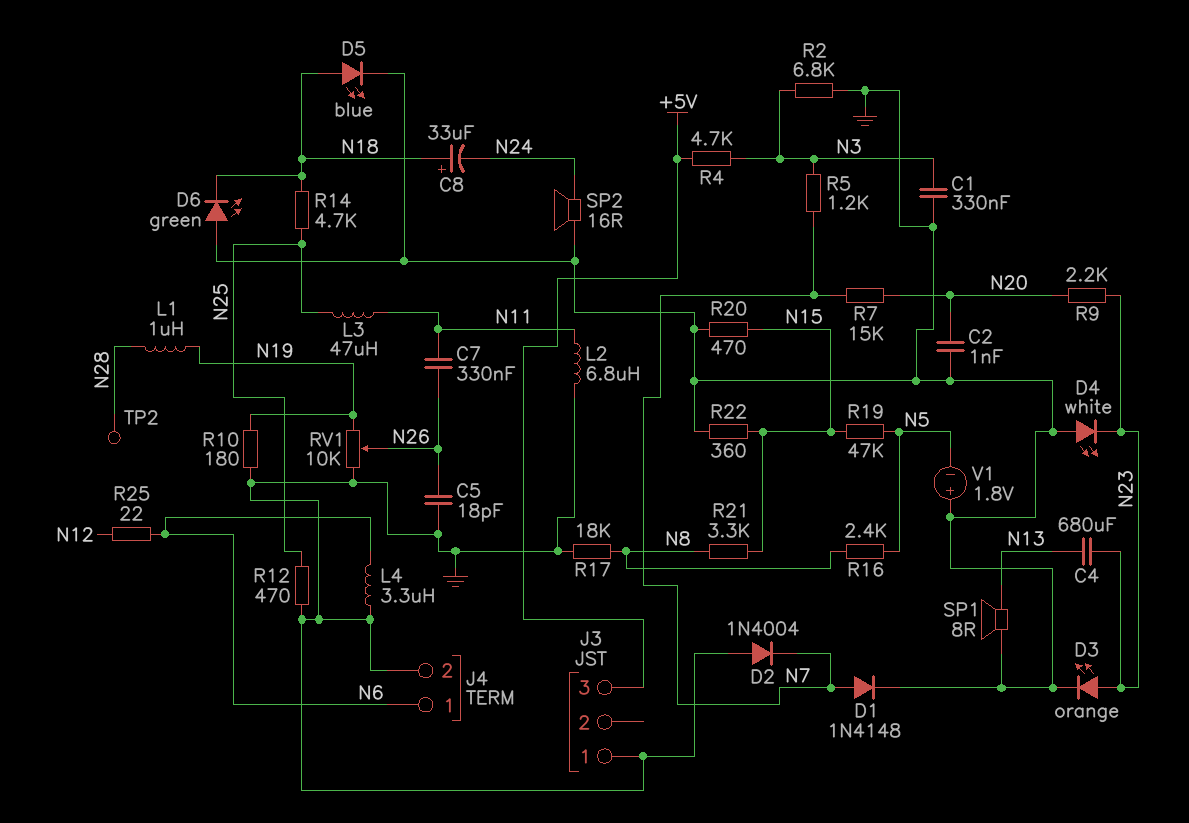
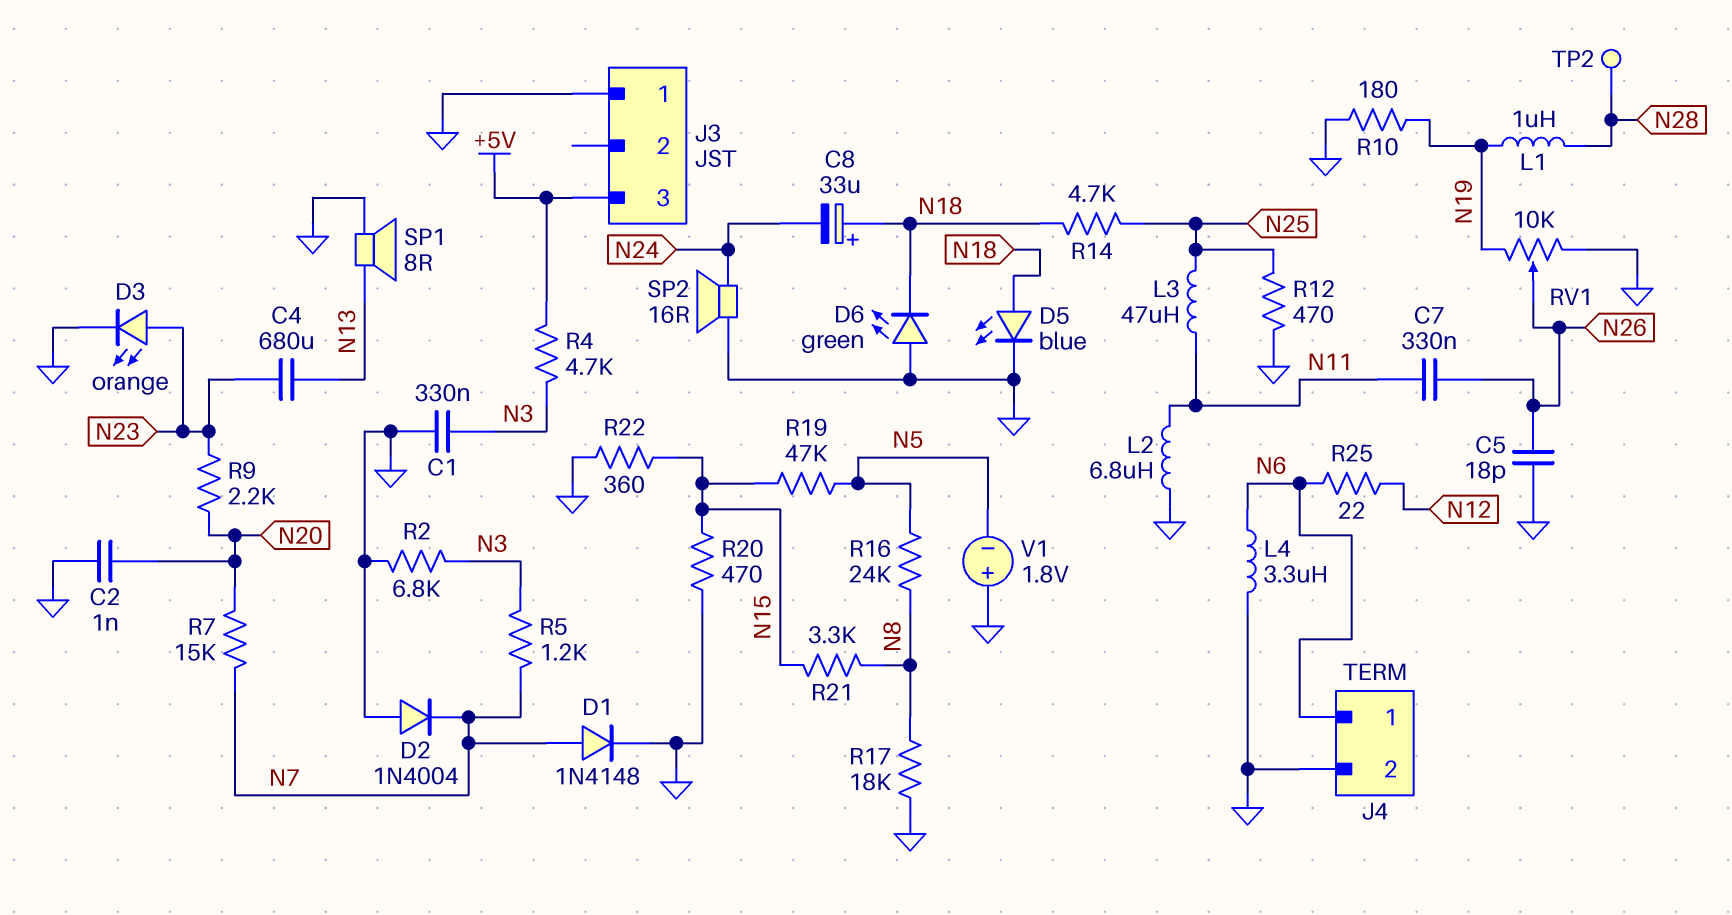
D4: LED white (A GND, K N23) -> none
R16: 2.4k (N5, N8) -> 24k (N5, N8)

